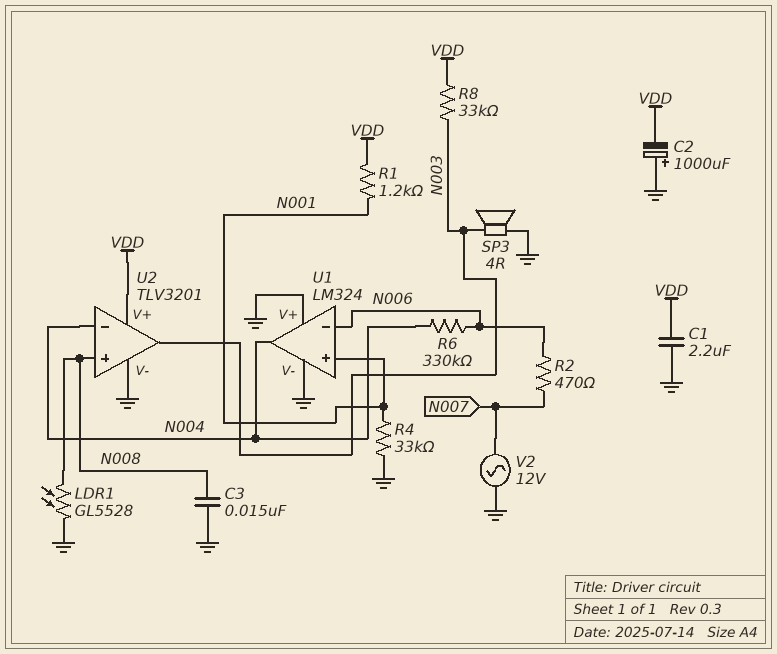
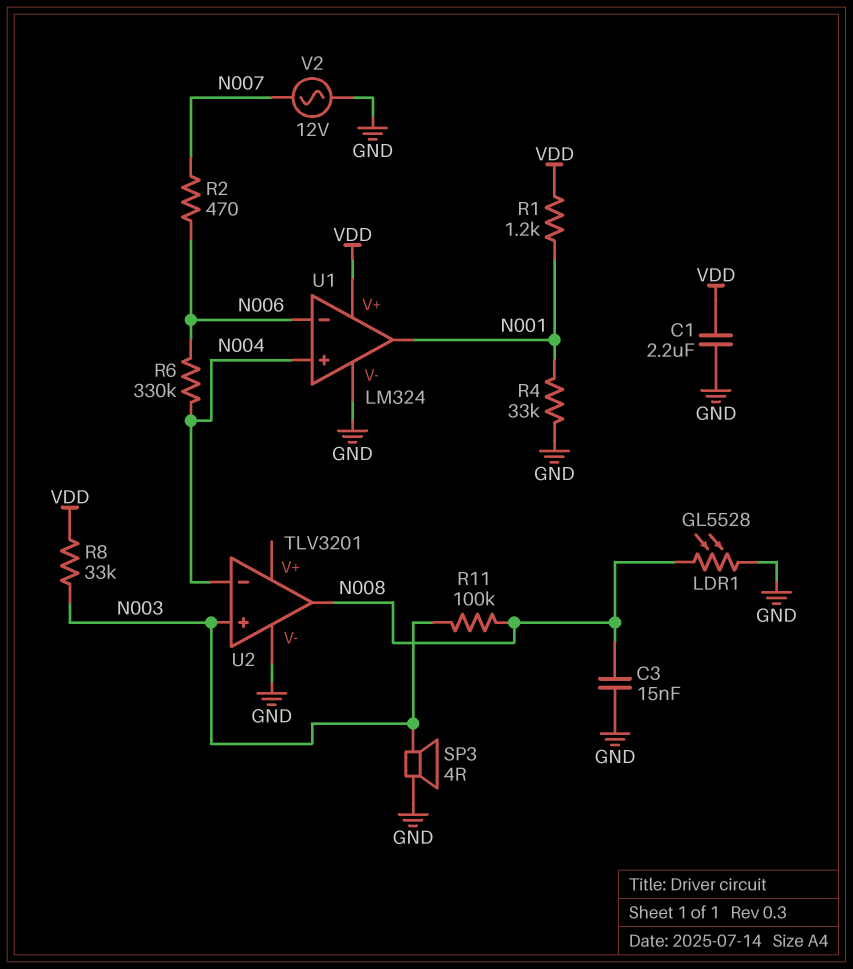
C2: 1000uF (plus GND, minus VDD) -> none
R11: none -> 100k (N003, N008)
U1 pin V+: GND -> VDD
U1 pin in+: N001 -> N004
U1 pin out: N004 -> N001
U2 pin V+: VDD -> none
U2 pin in+: N008 -> N003
U2 pin out: N003 -> N008

